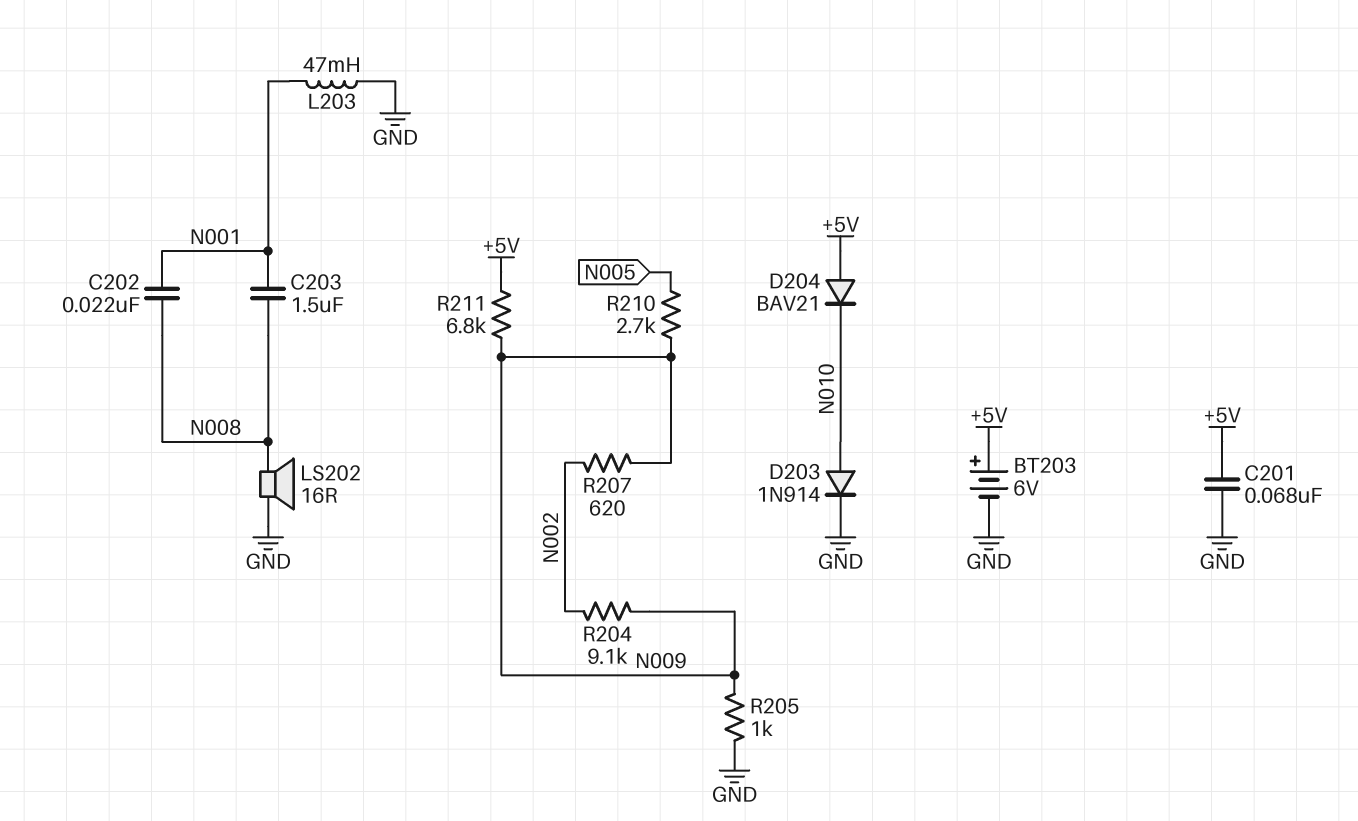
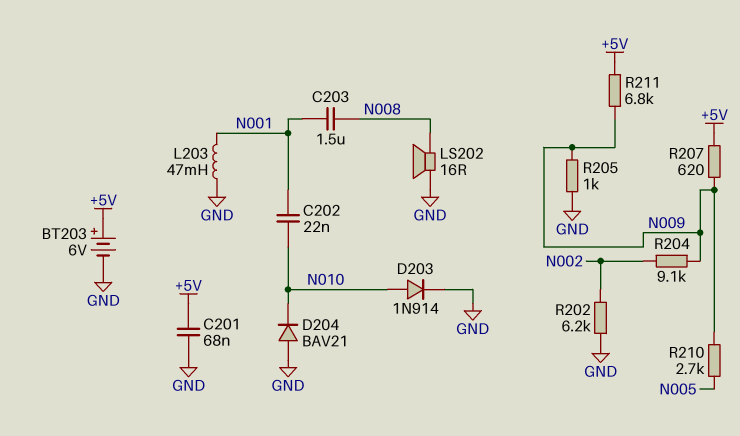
C202: 22nF (N001, N008) -> 22nF (N001, N010)
D204: diode BAV21 (A +5V, K N010) -> diode BAV21 (A GND, K N010)
R202: none -> 6.2k (GND, N002)
R207: 620 (N002, N009) -> 620 (+5V, N009)

